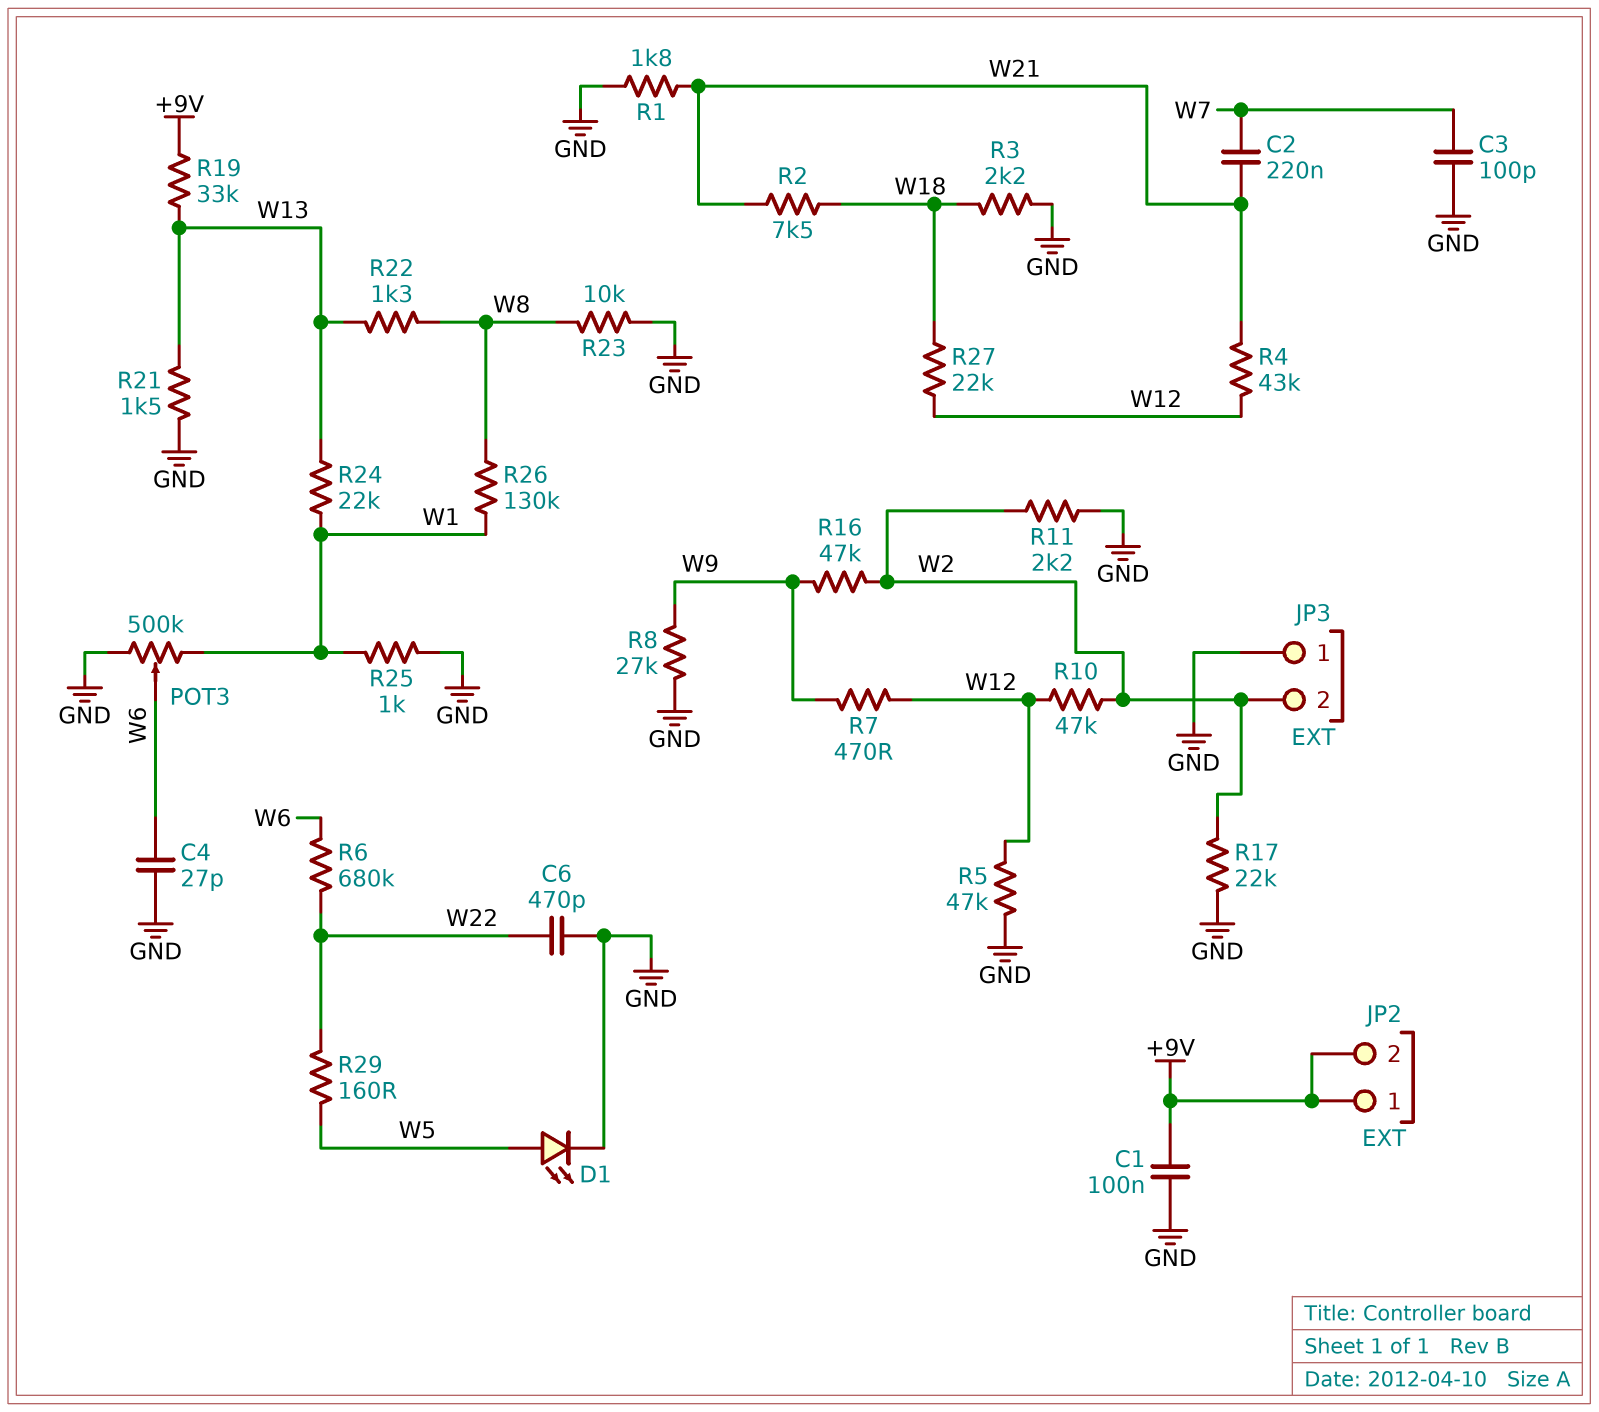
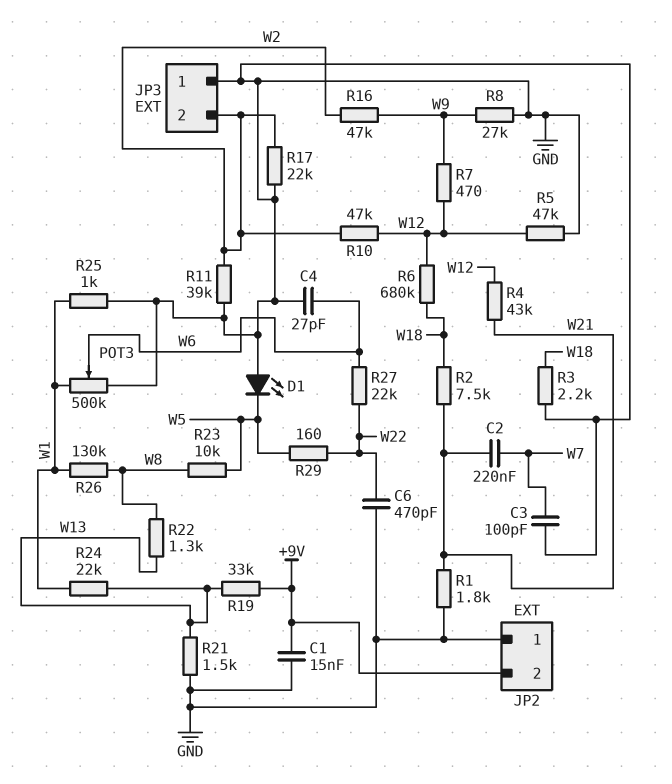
C1: 100nF (+9V, GND) -> 15nF (+9V, GND)
D1: LED (A W5, K GND) -> LED (A GND, K W5)
JP2 pin 1: +9V -> GND
R6: 680k (W6, W22) -> 680k (W12, W18)
R11: 2.2k (GND, W2) -> 39k (GND, W2)
R23: 10k (GND, W8) -> 10k (W5, W8)
R27: 22k (W12, W18) -> 22k (W6, W22)

